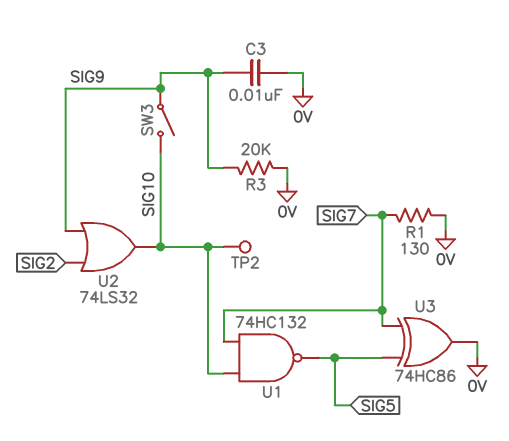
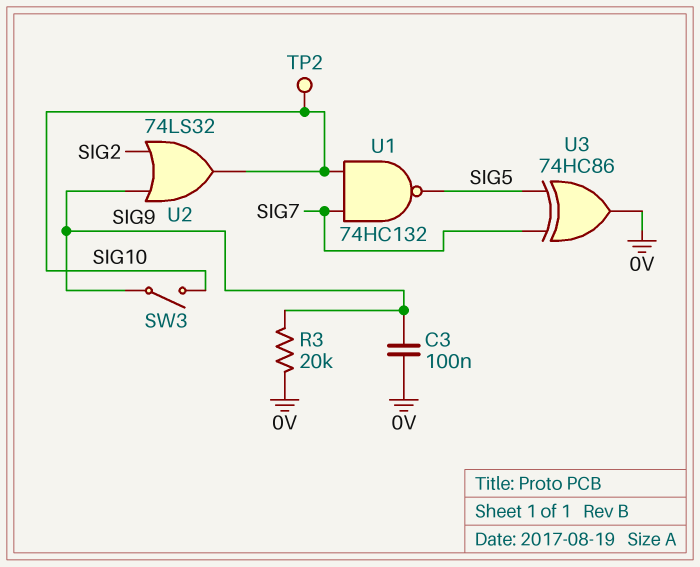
C3: 10nF (0V, SIG9) -> 100nF (0V, SIG9)
R1: 130 (0V, SIG7) -> none

